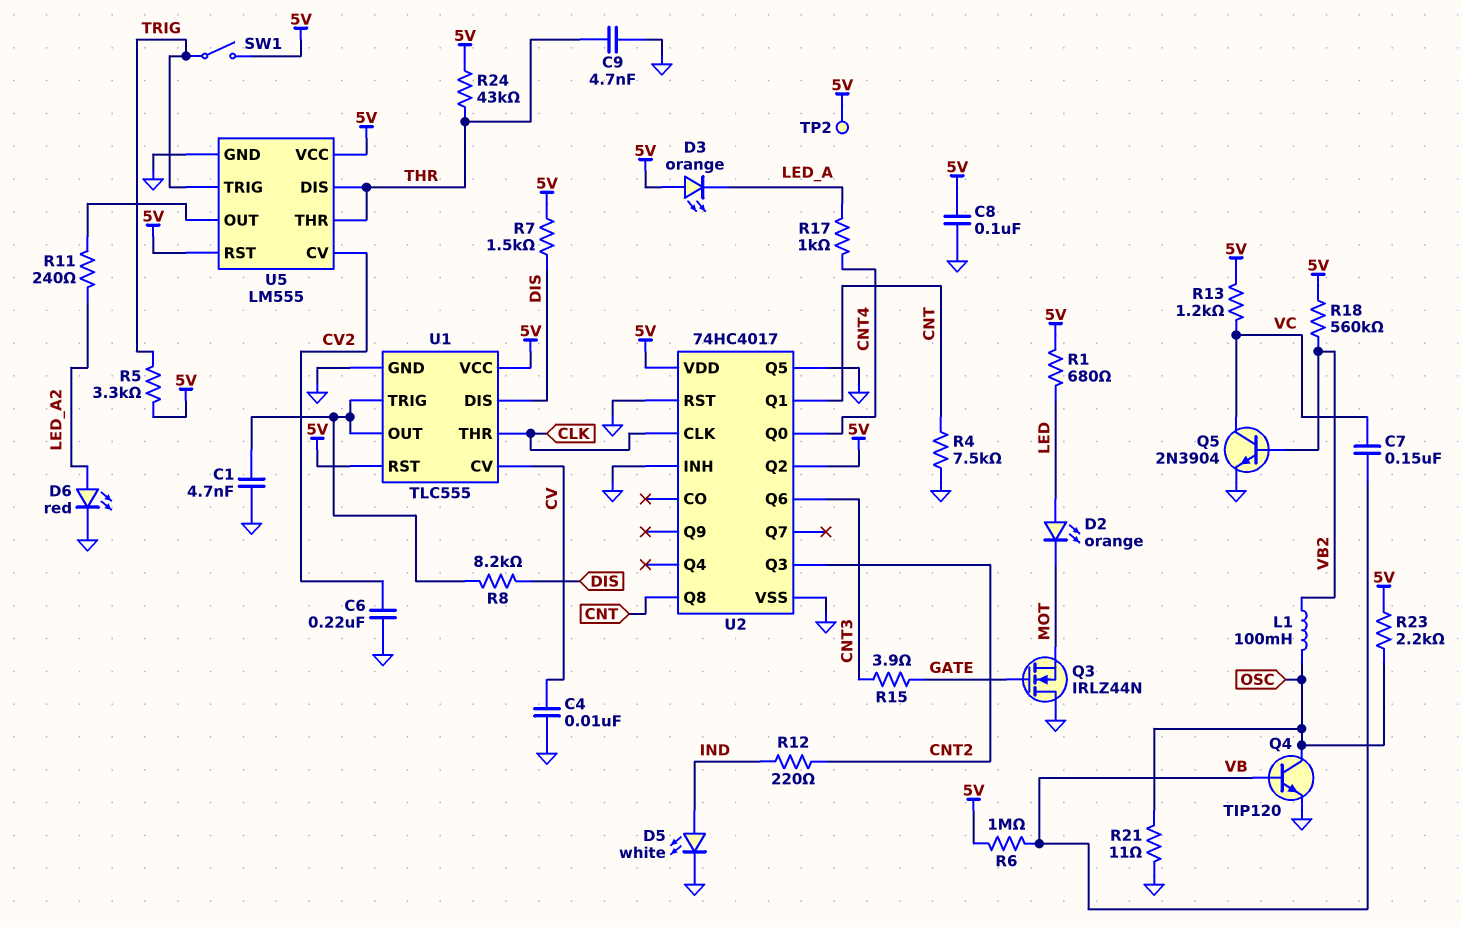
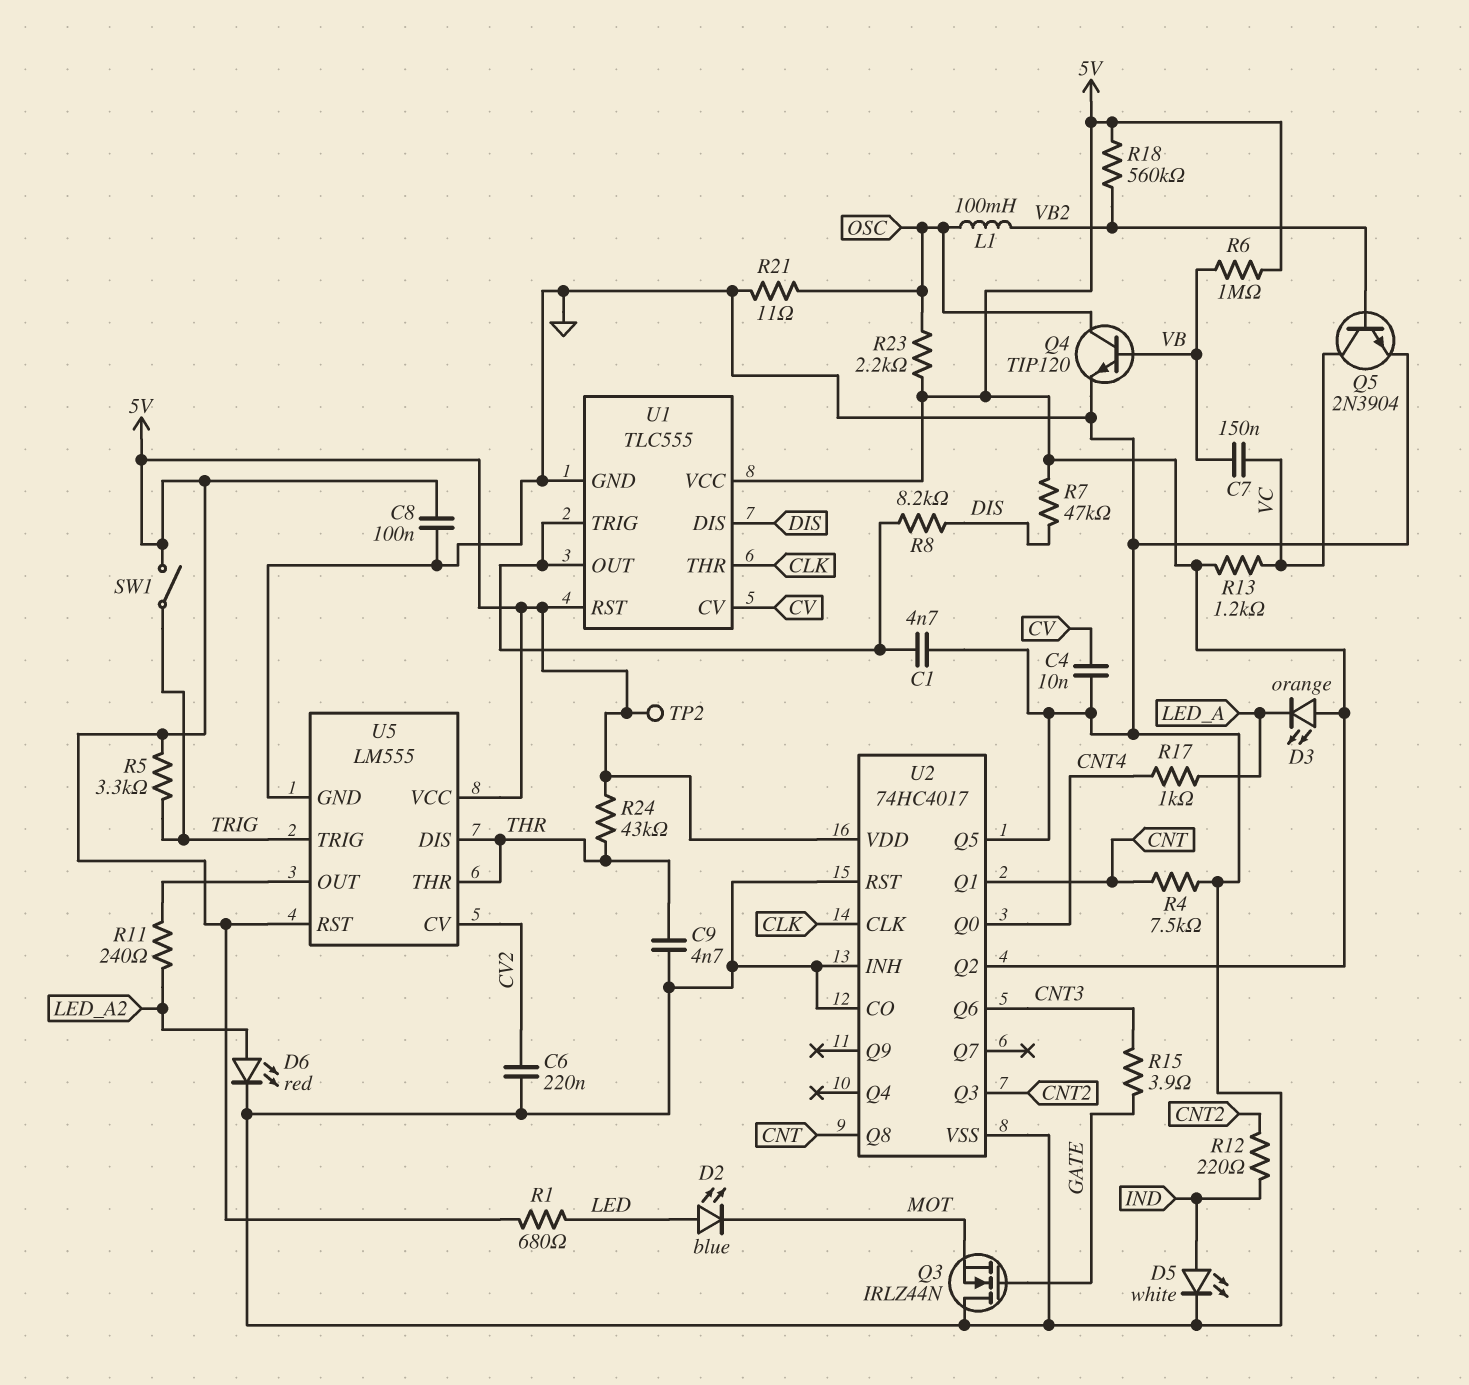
D2: LED orange (A LED, K MOT) -> LED blue (A LED, K MOT)
R7: 1.5k (5V, DIS) -> 47k (5V, DIS)
U2 pin CO: none -> GND

